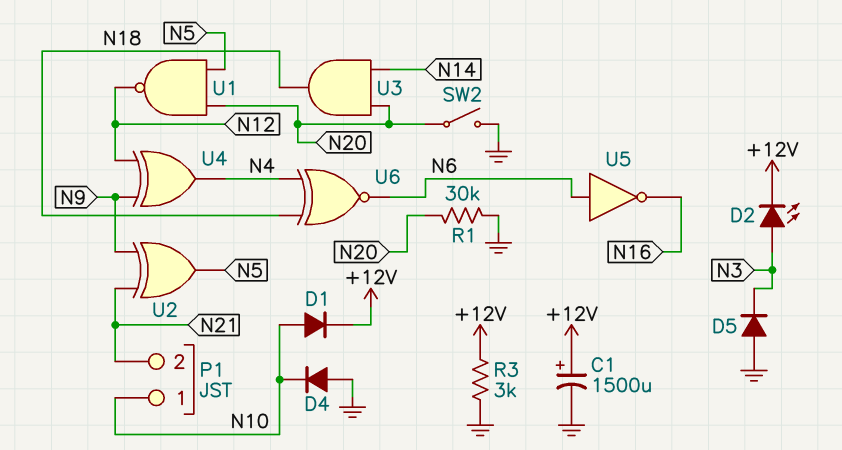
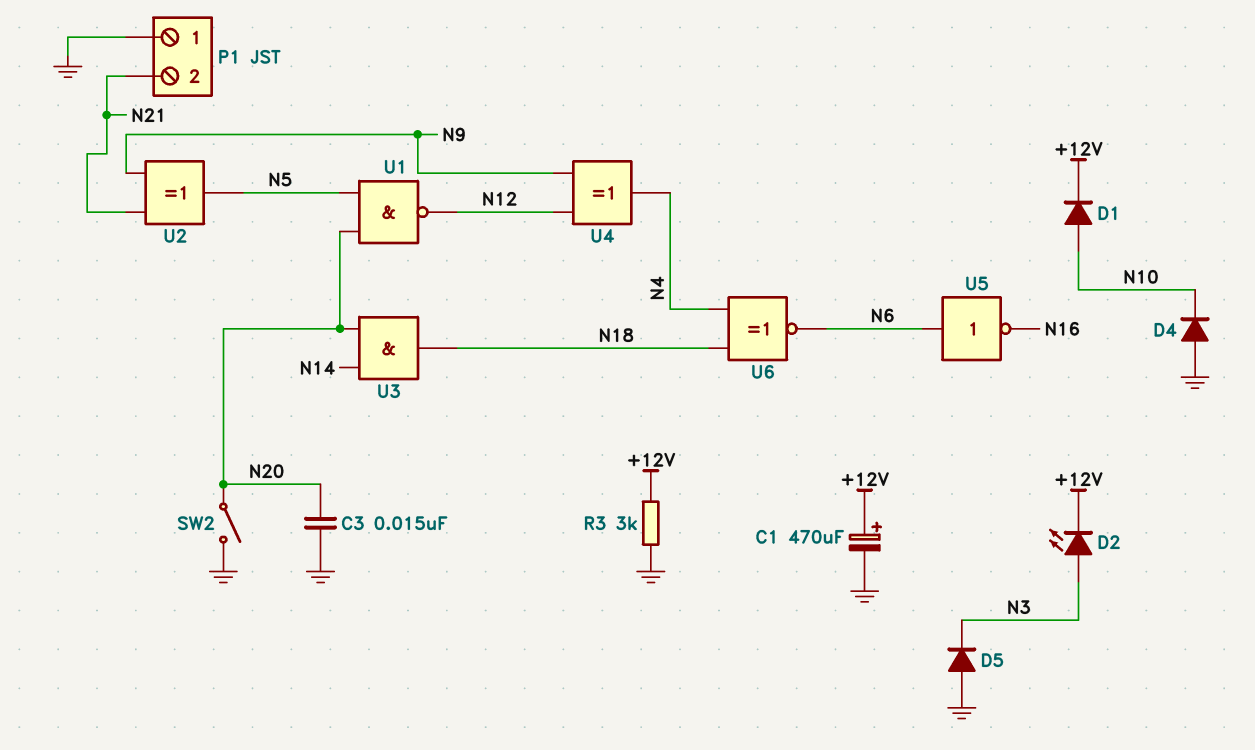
C1: 1500uF (plus +12V, minus GND) -> 470uF (plus +12V, minus GND)
C3: none -> 15nF (GND, N20)
P1 pin 1: N10 -> GND
R1: 30k (GND, N20) -> none

